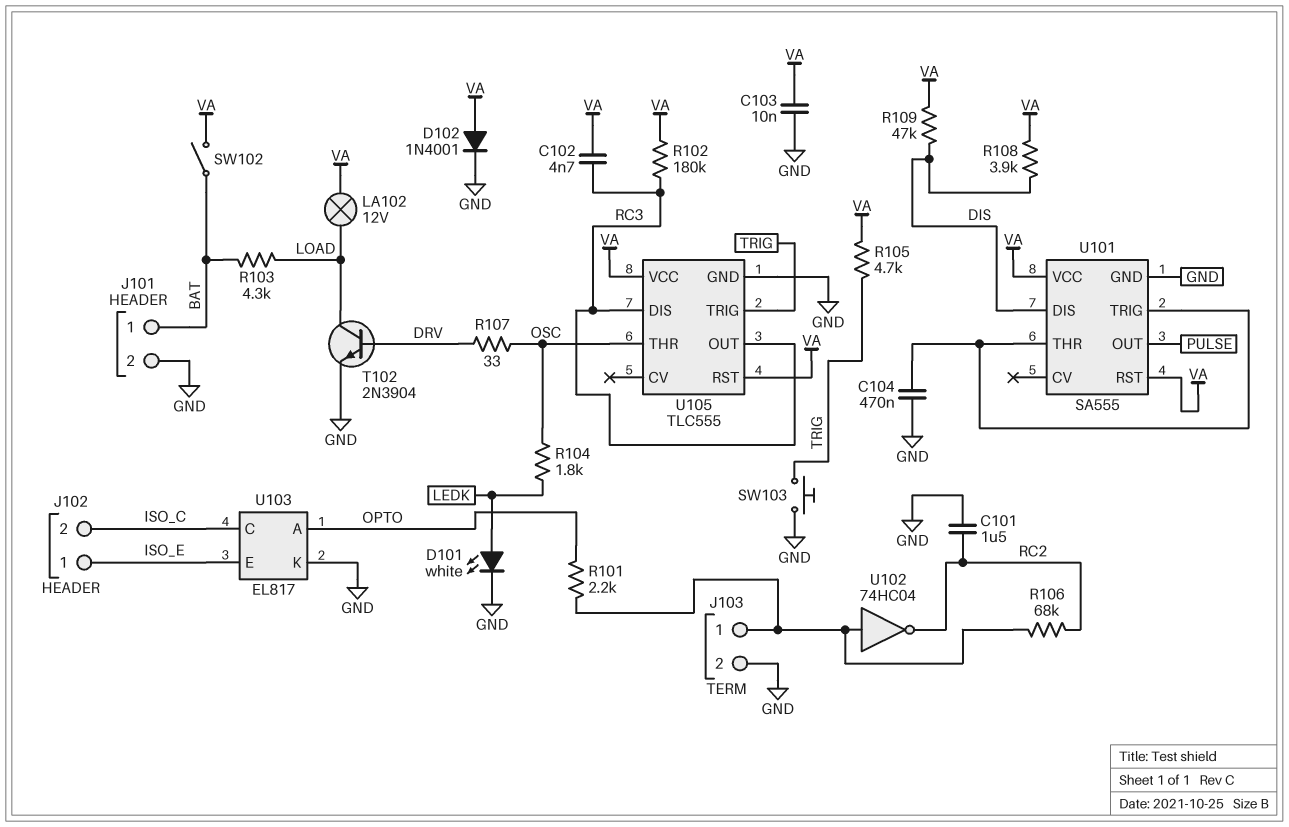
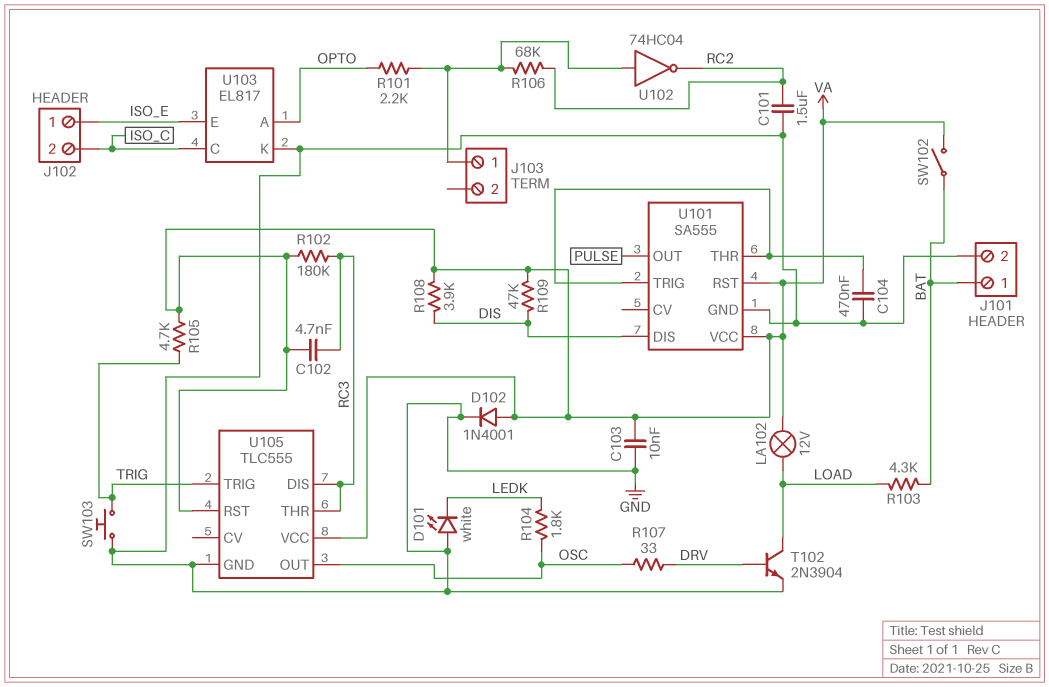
D101: LED white (A LEDK, K GND) -> LED white (A GND, K LEDK)
J103 pin 2: GND -> none
U105 pin OUT: RC3 -> OSC
U105 pin THR: OSC -> RC3

